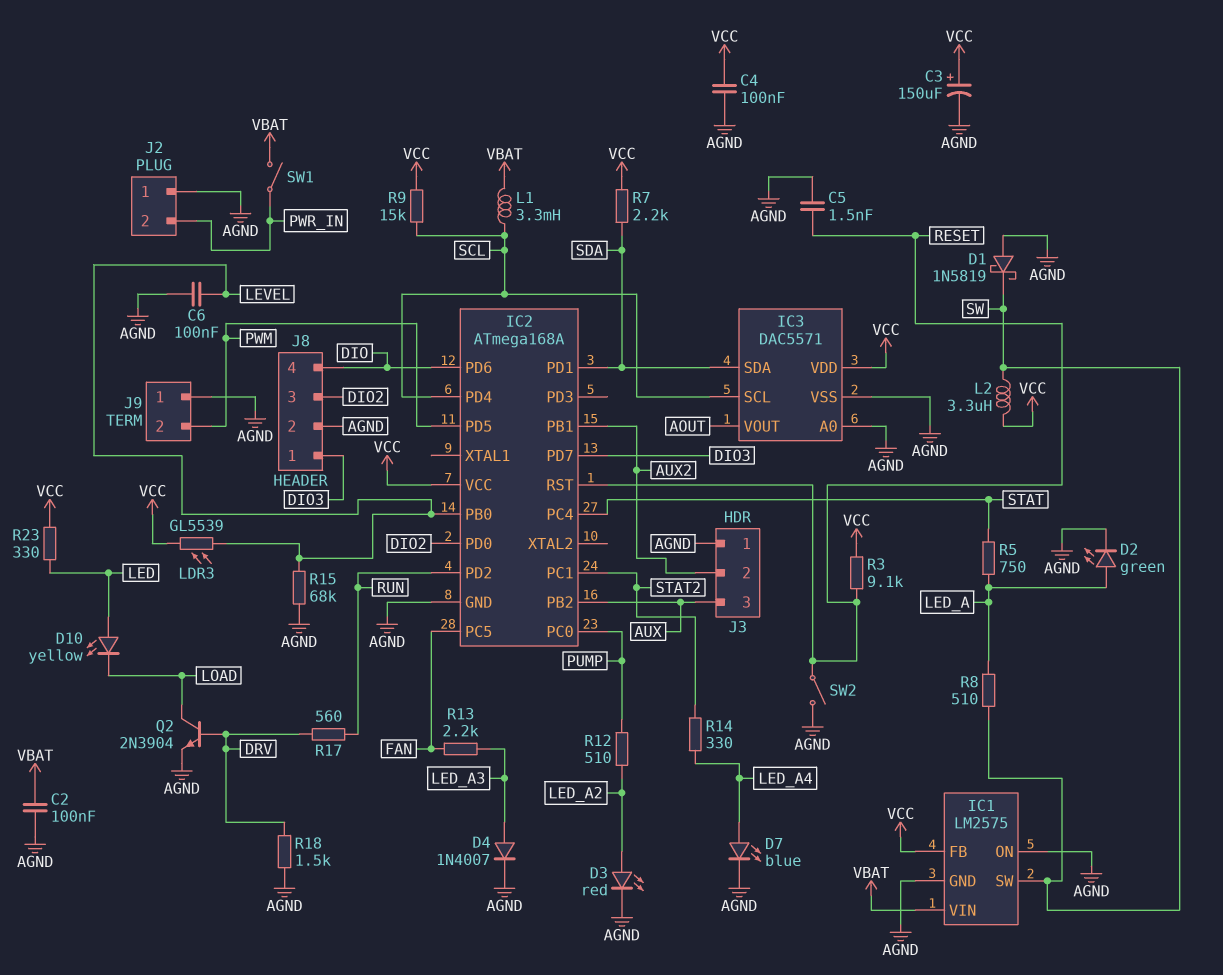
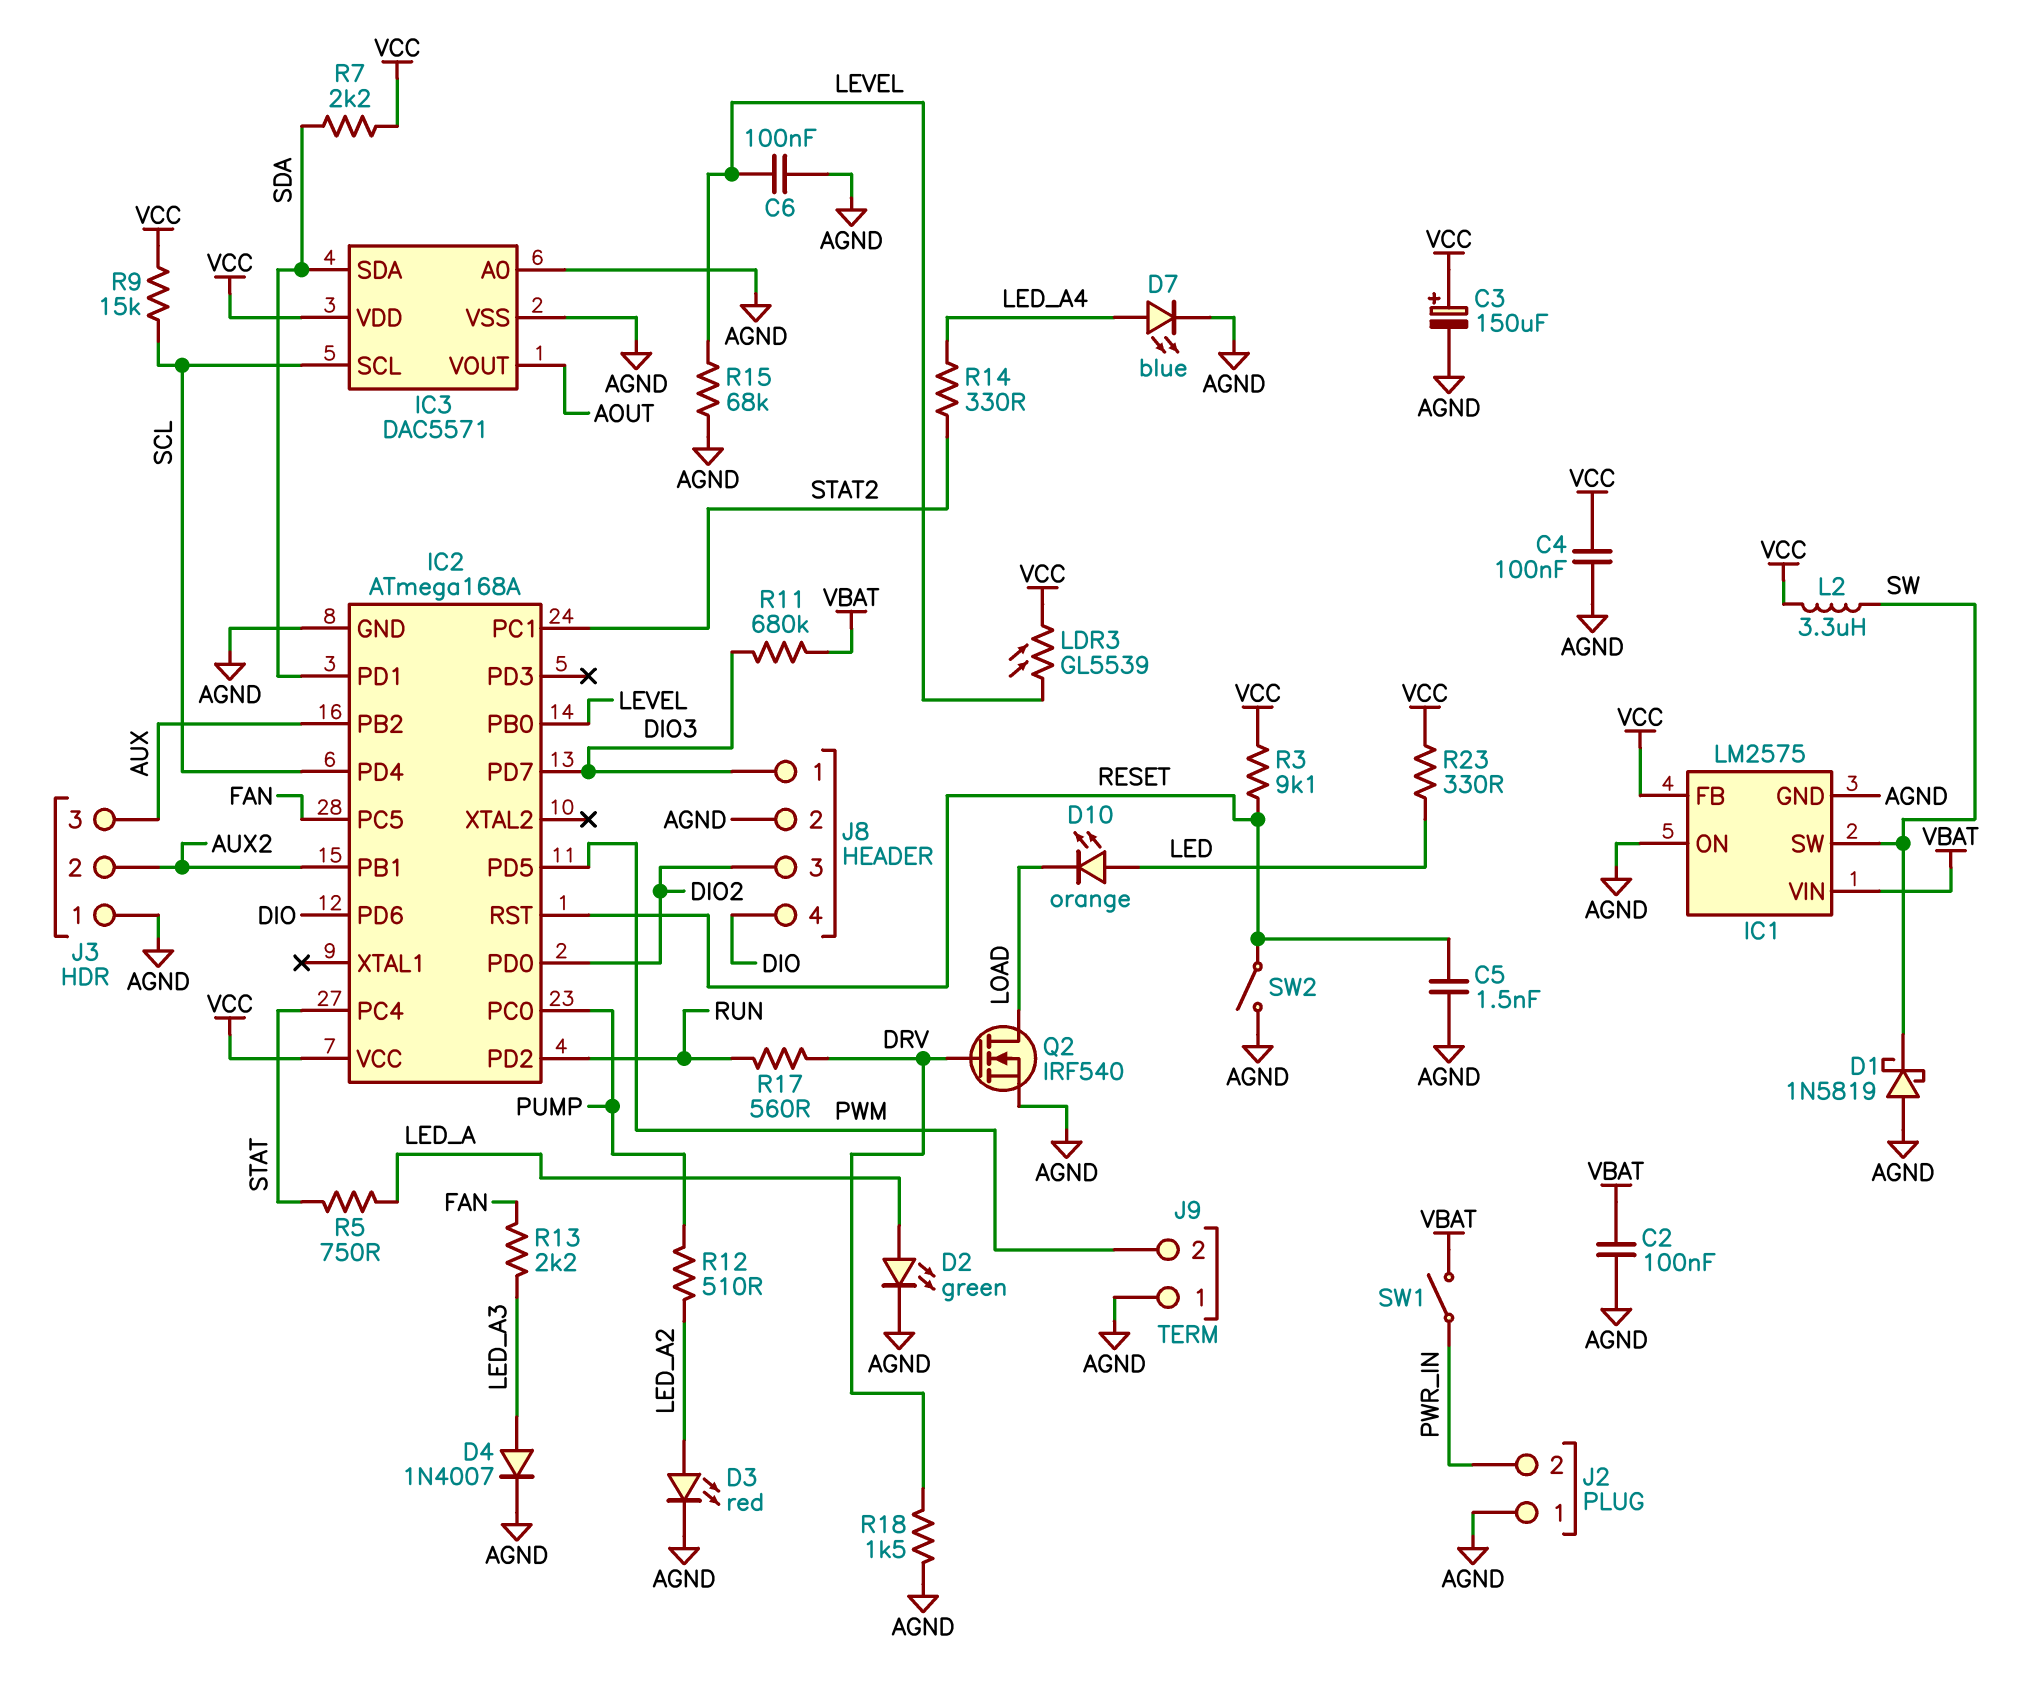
D10: LED yellow (A LED, K LOAD) -> LED orange (A LED, K LOAD)
L1: 3.3mH (SCL, VBAT) -> none
Q2: NPN 2N3904 (B DRV, C LOAD, E AGND) -> NMOS IRF540 (G DRV, D LOAD, S AGND)
R8: 510 (LED_A, SW) -> none
R11: none -> 680k (DIO3, VBAT)

